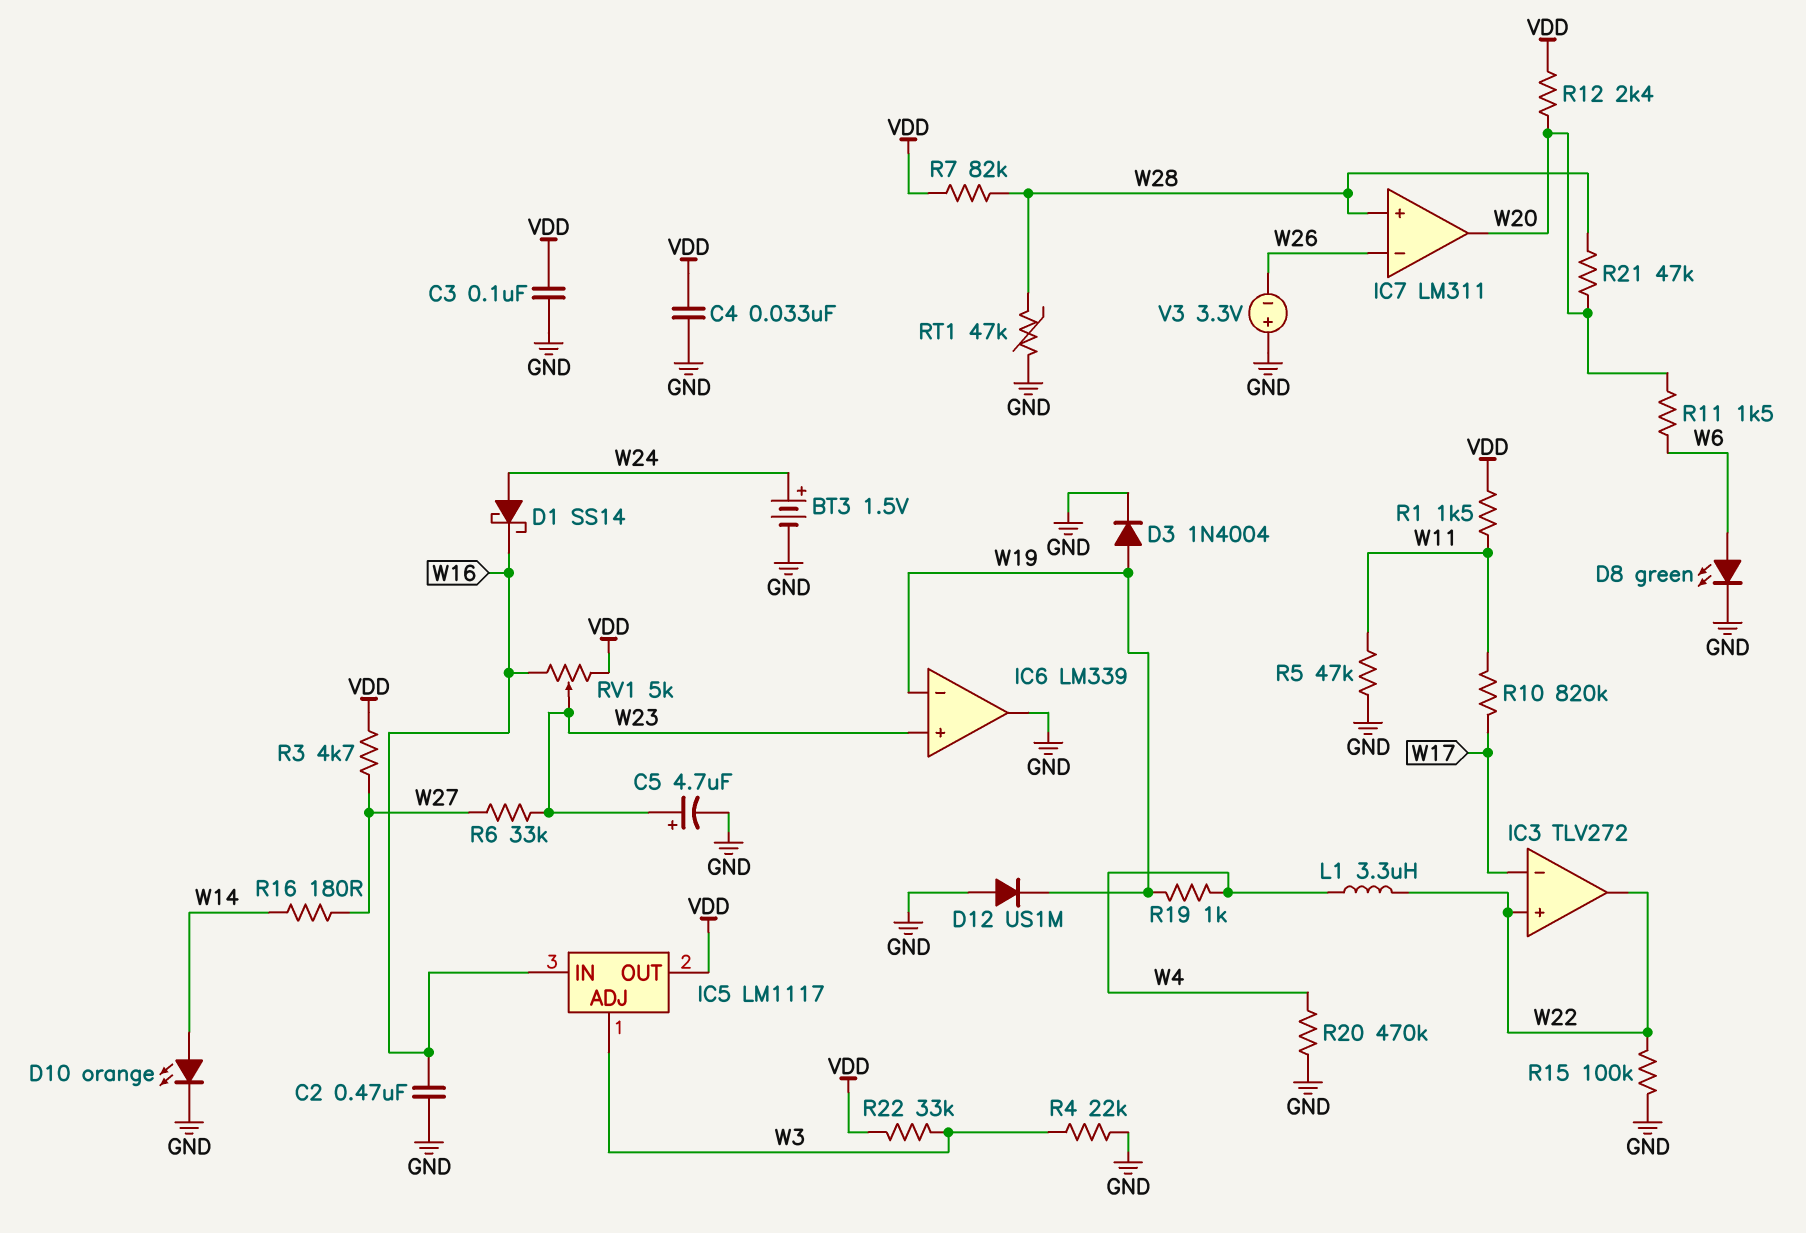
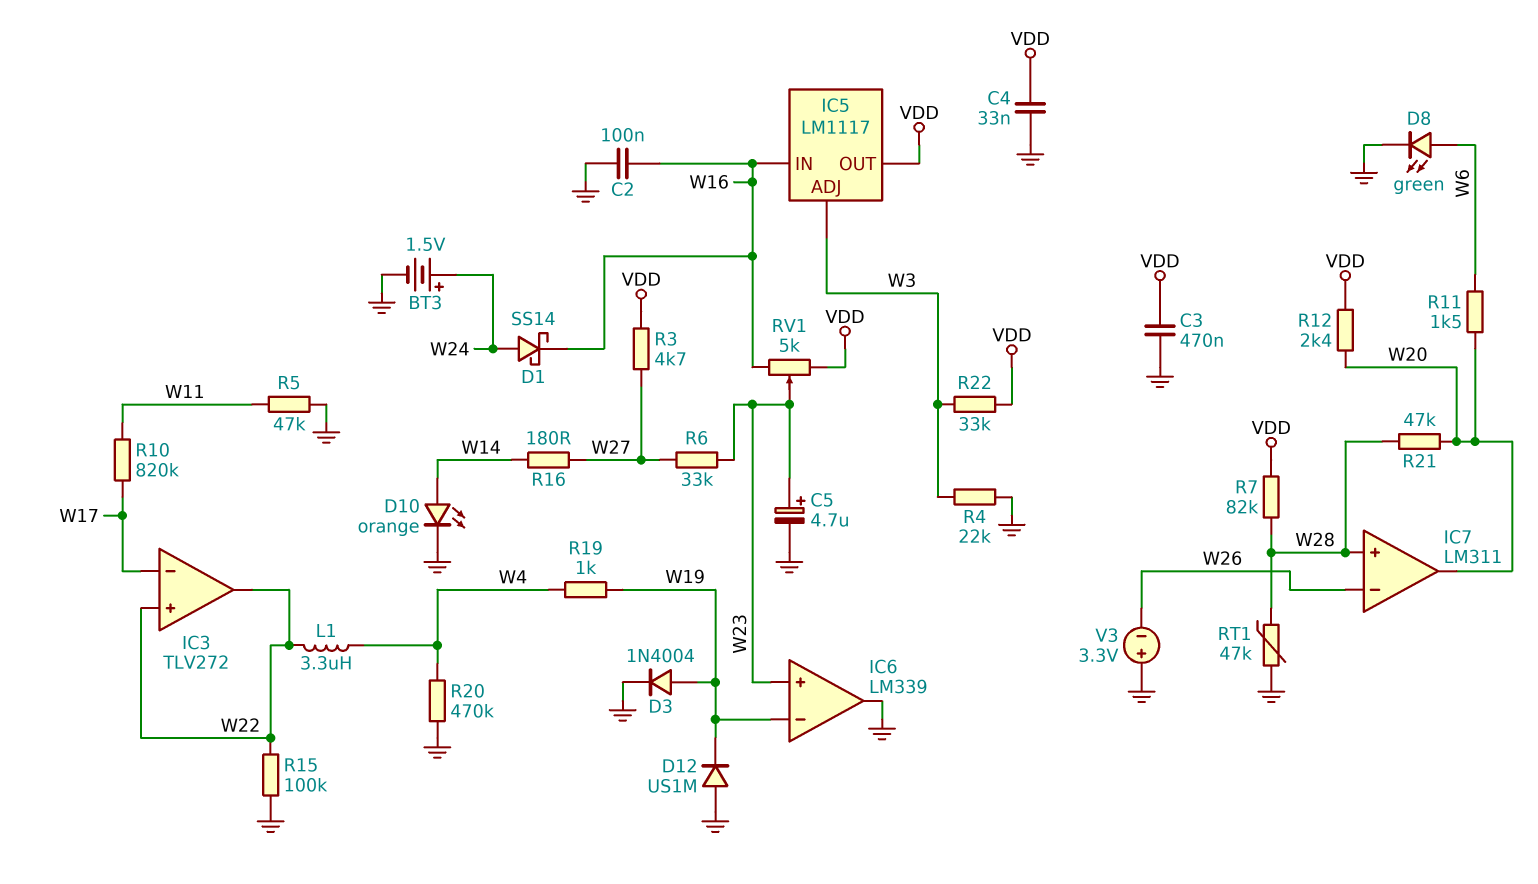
C2: 470nF (GND, W16) -> 100nF (GND, W16)
C3: 100nF (GND, VDD) -> 470nF (GND, VDD)
R1: 1.5k (VDD, W11) -> none

